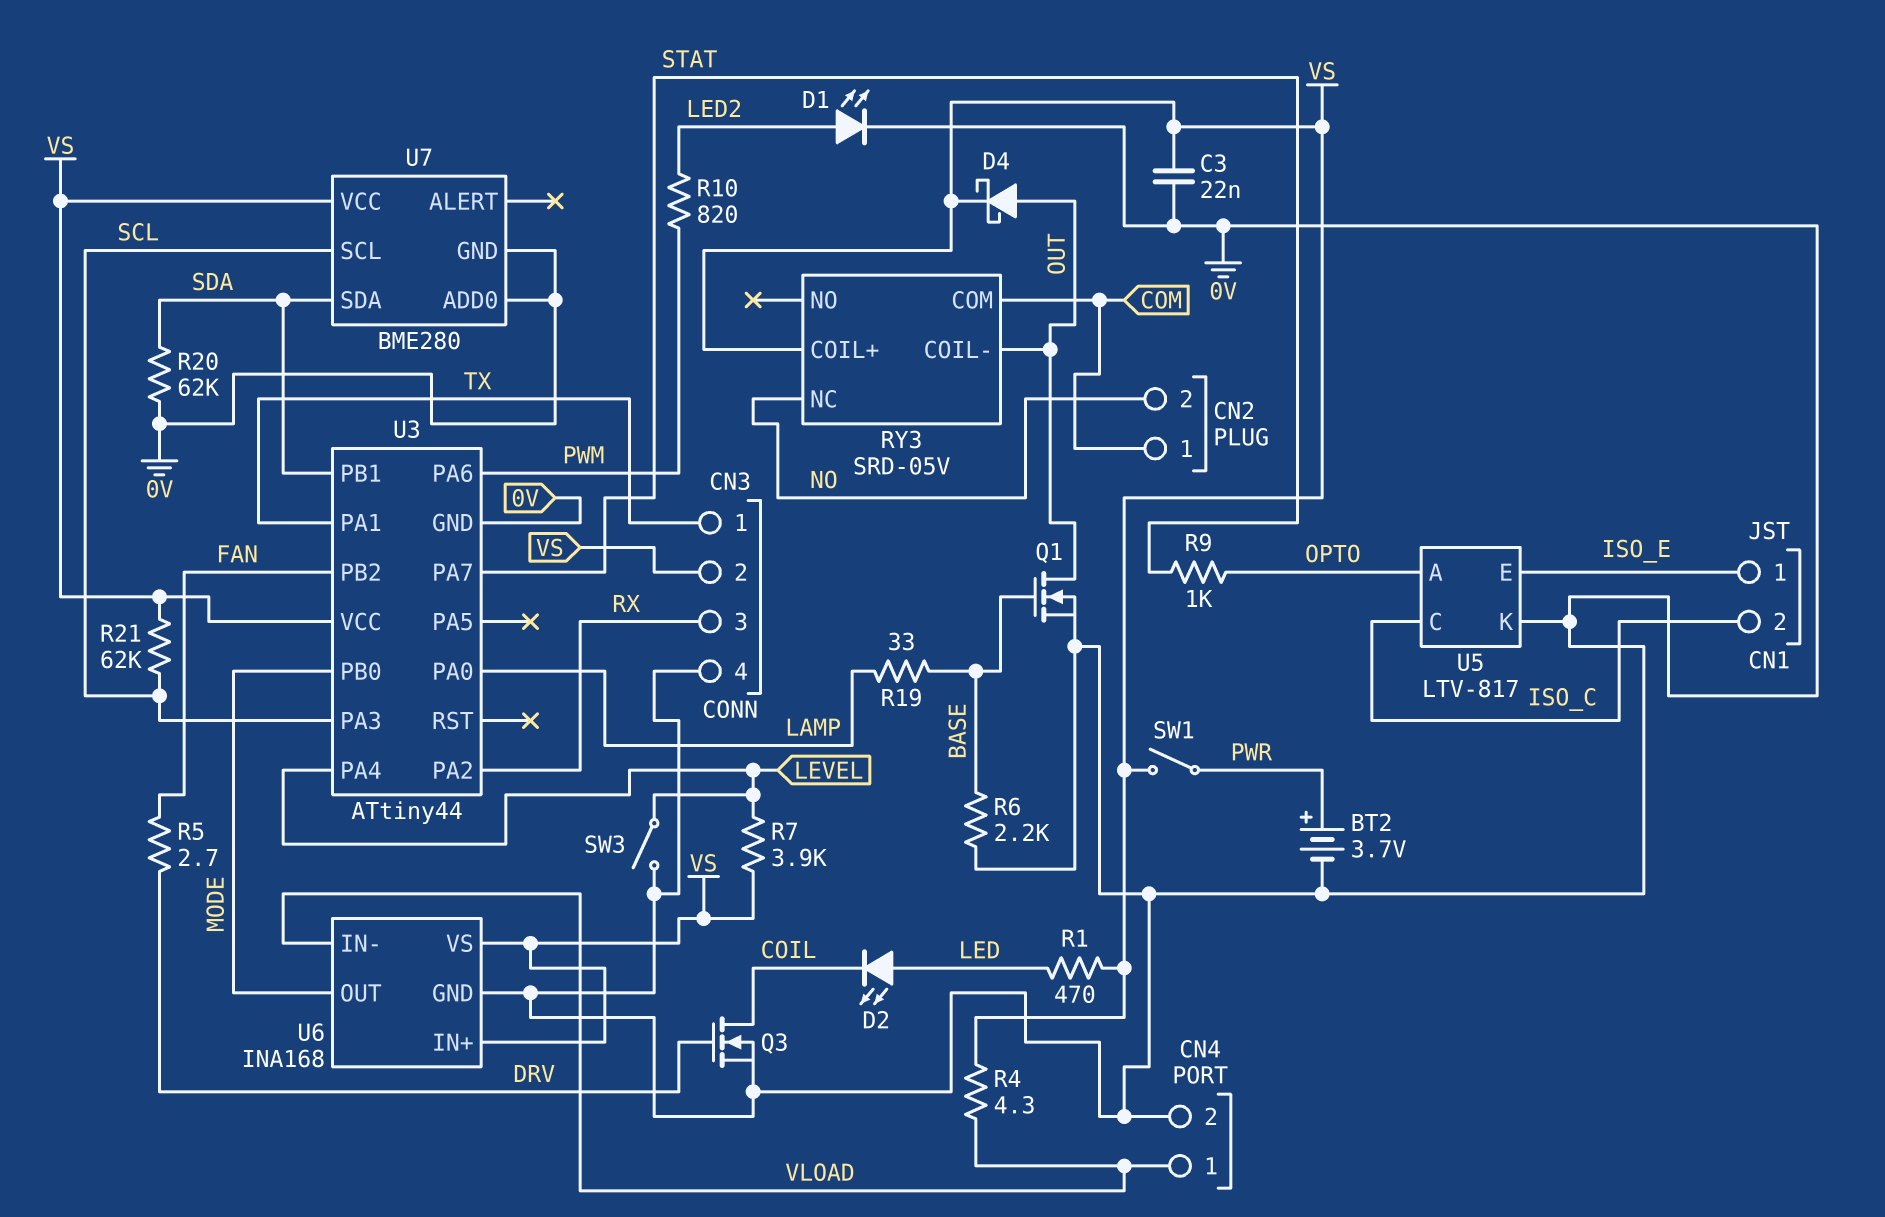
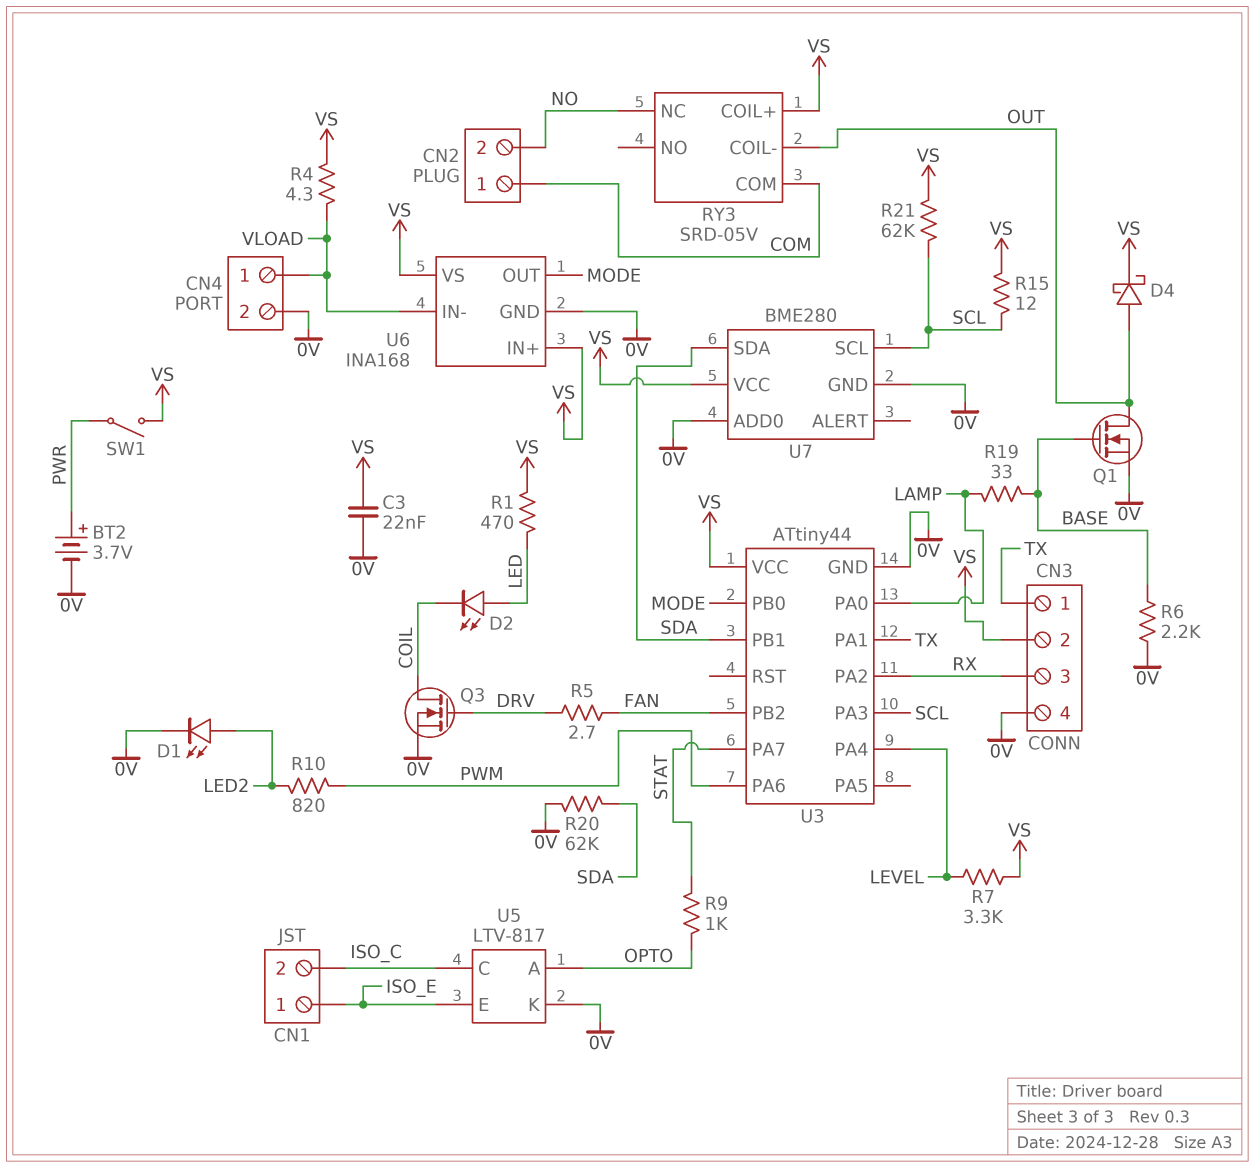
R7: 3.9k (LEVEL, VS) -> 3.3k (LEVEL, VS)
R15: none -> 12 (SCL, VS)
SW3: switch (0V, LEVEL) -> none

